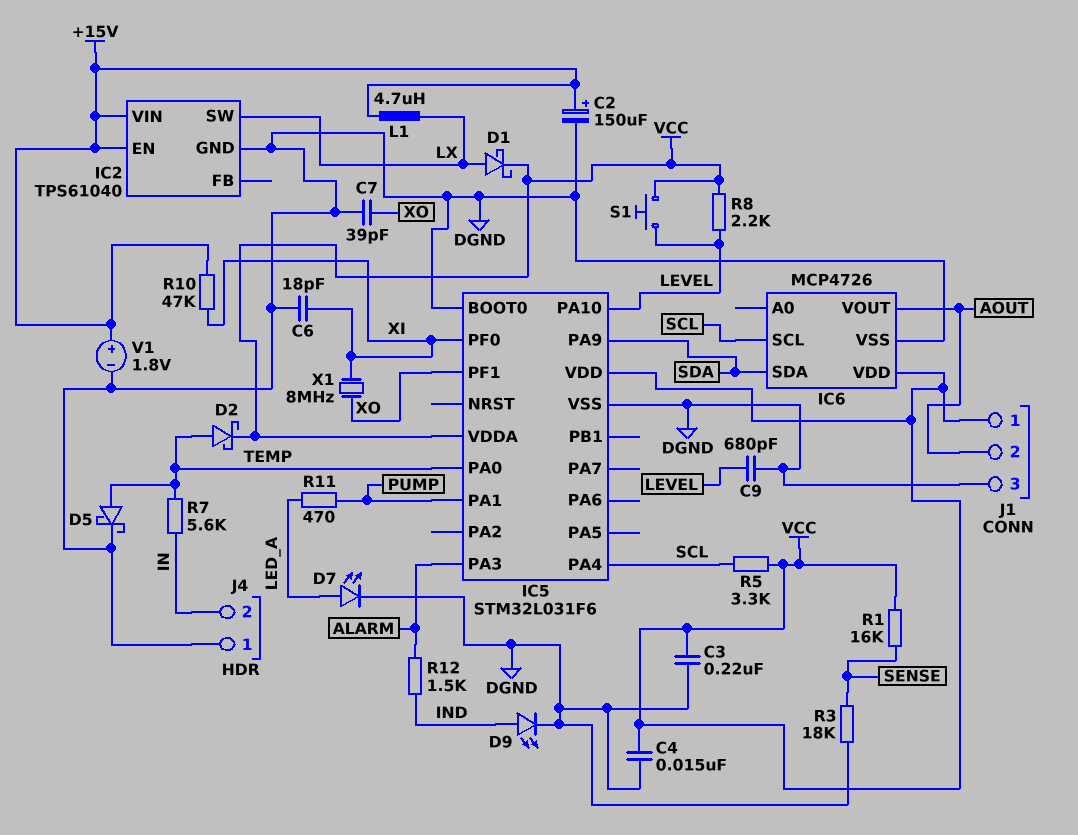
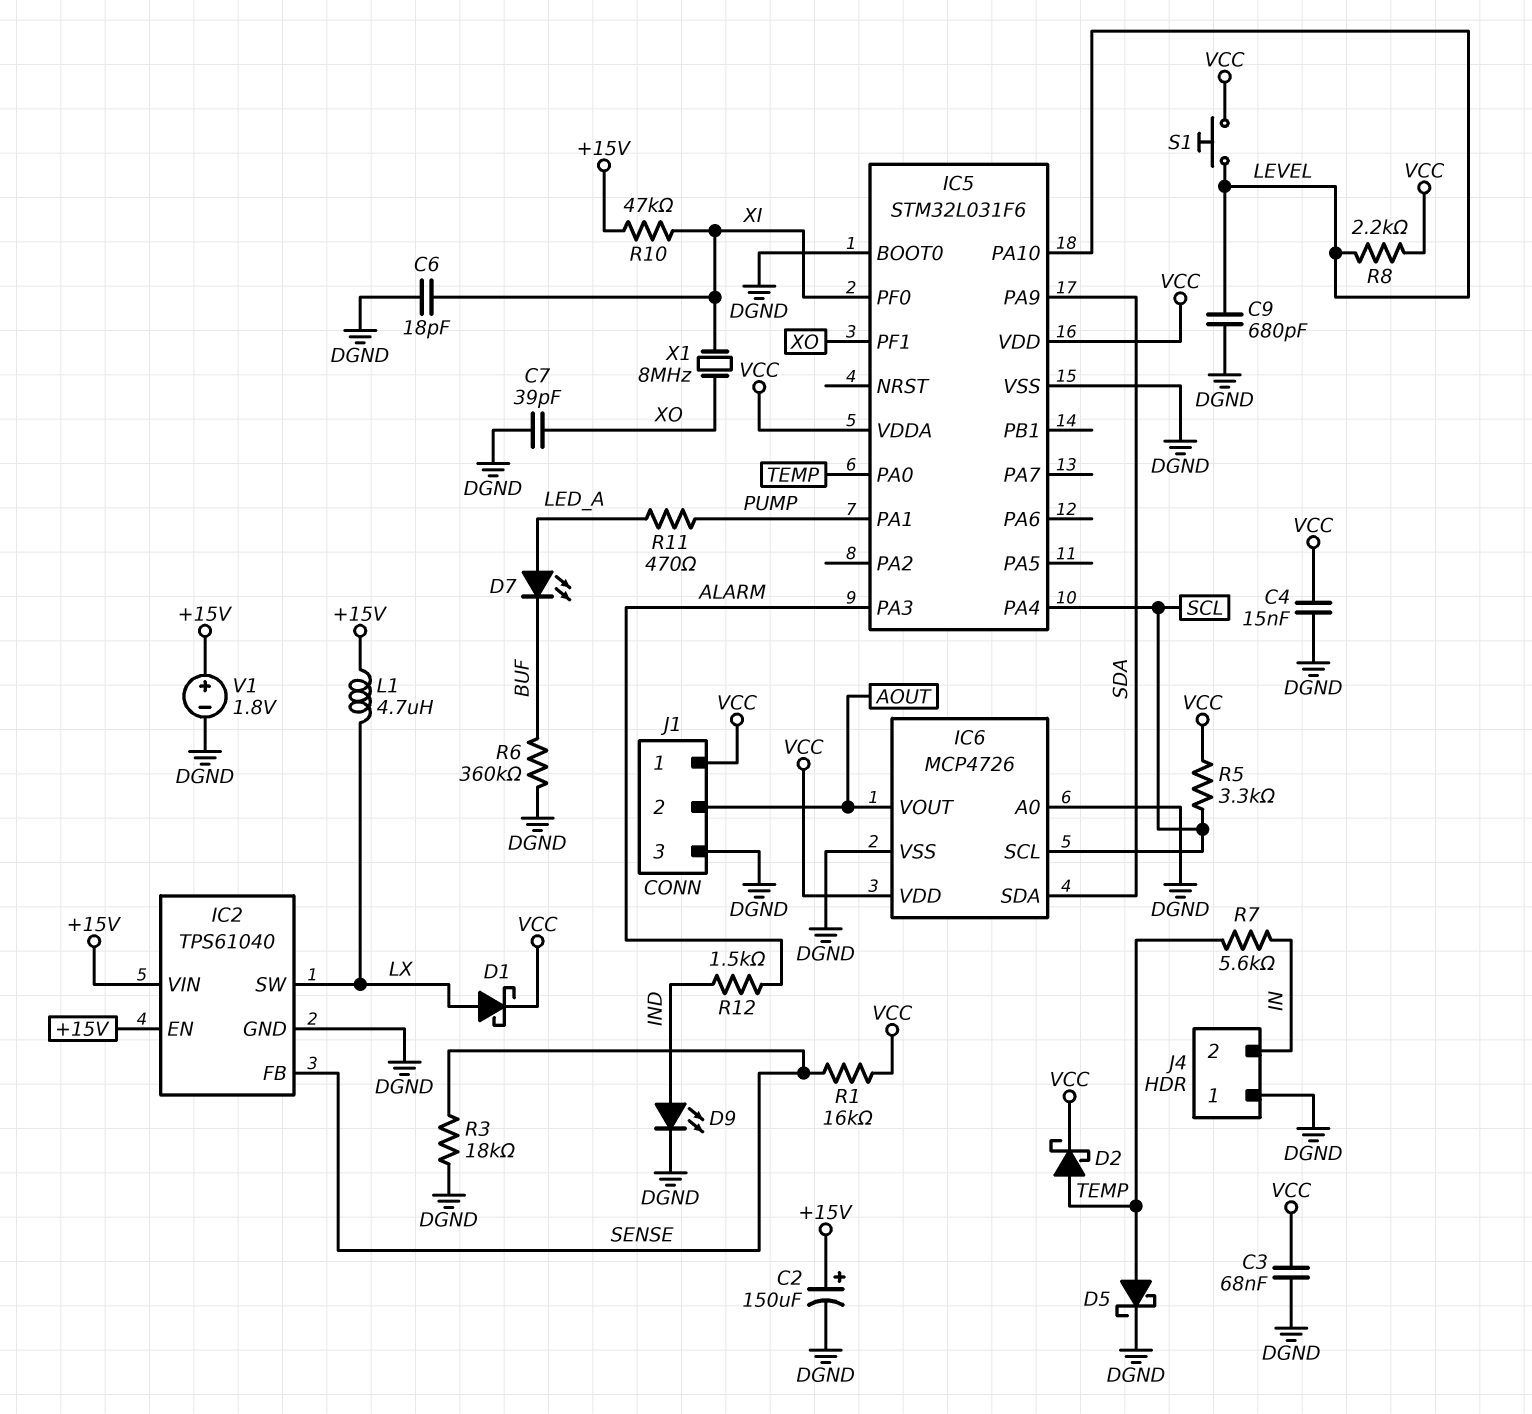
C3: 220nF (DGND, VCC) -> 68nF (DGND, VCC)
D7: LED (A LED_A, K DGND) -> LED (A LED_A, K BUF)
IC2 pin FB: none -> SENSE
IC6 pin A0: none -> DGND
R6: none -> 360k (BUF, DGND)

